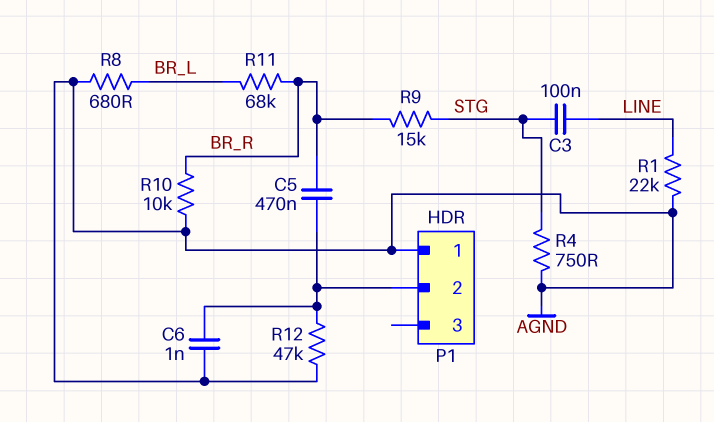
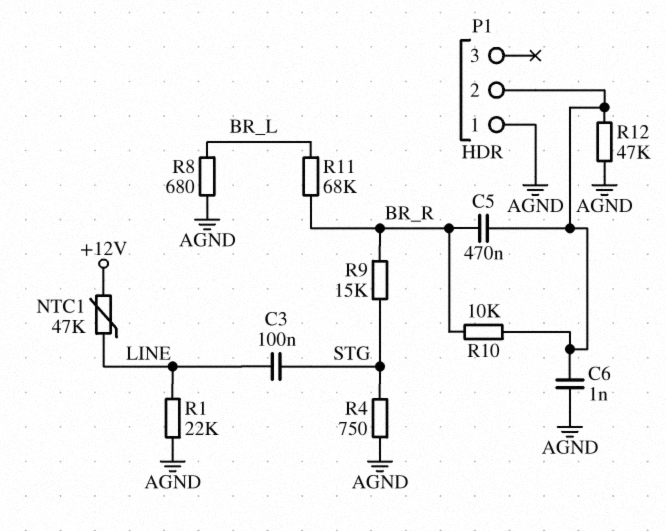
NTC1: none -> 47k (+12V, LINE)
R10: 10k (AGND, BR_R) -> 10k (BR_R, P1/2)

